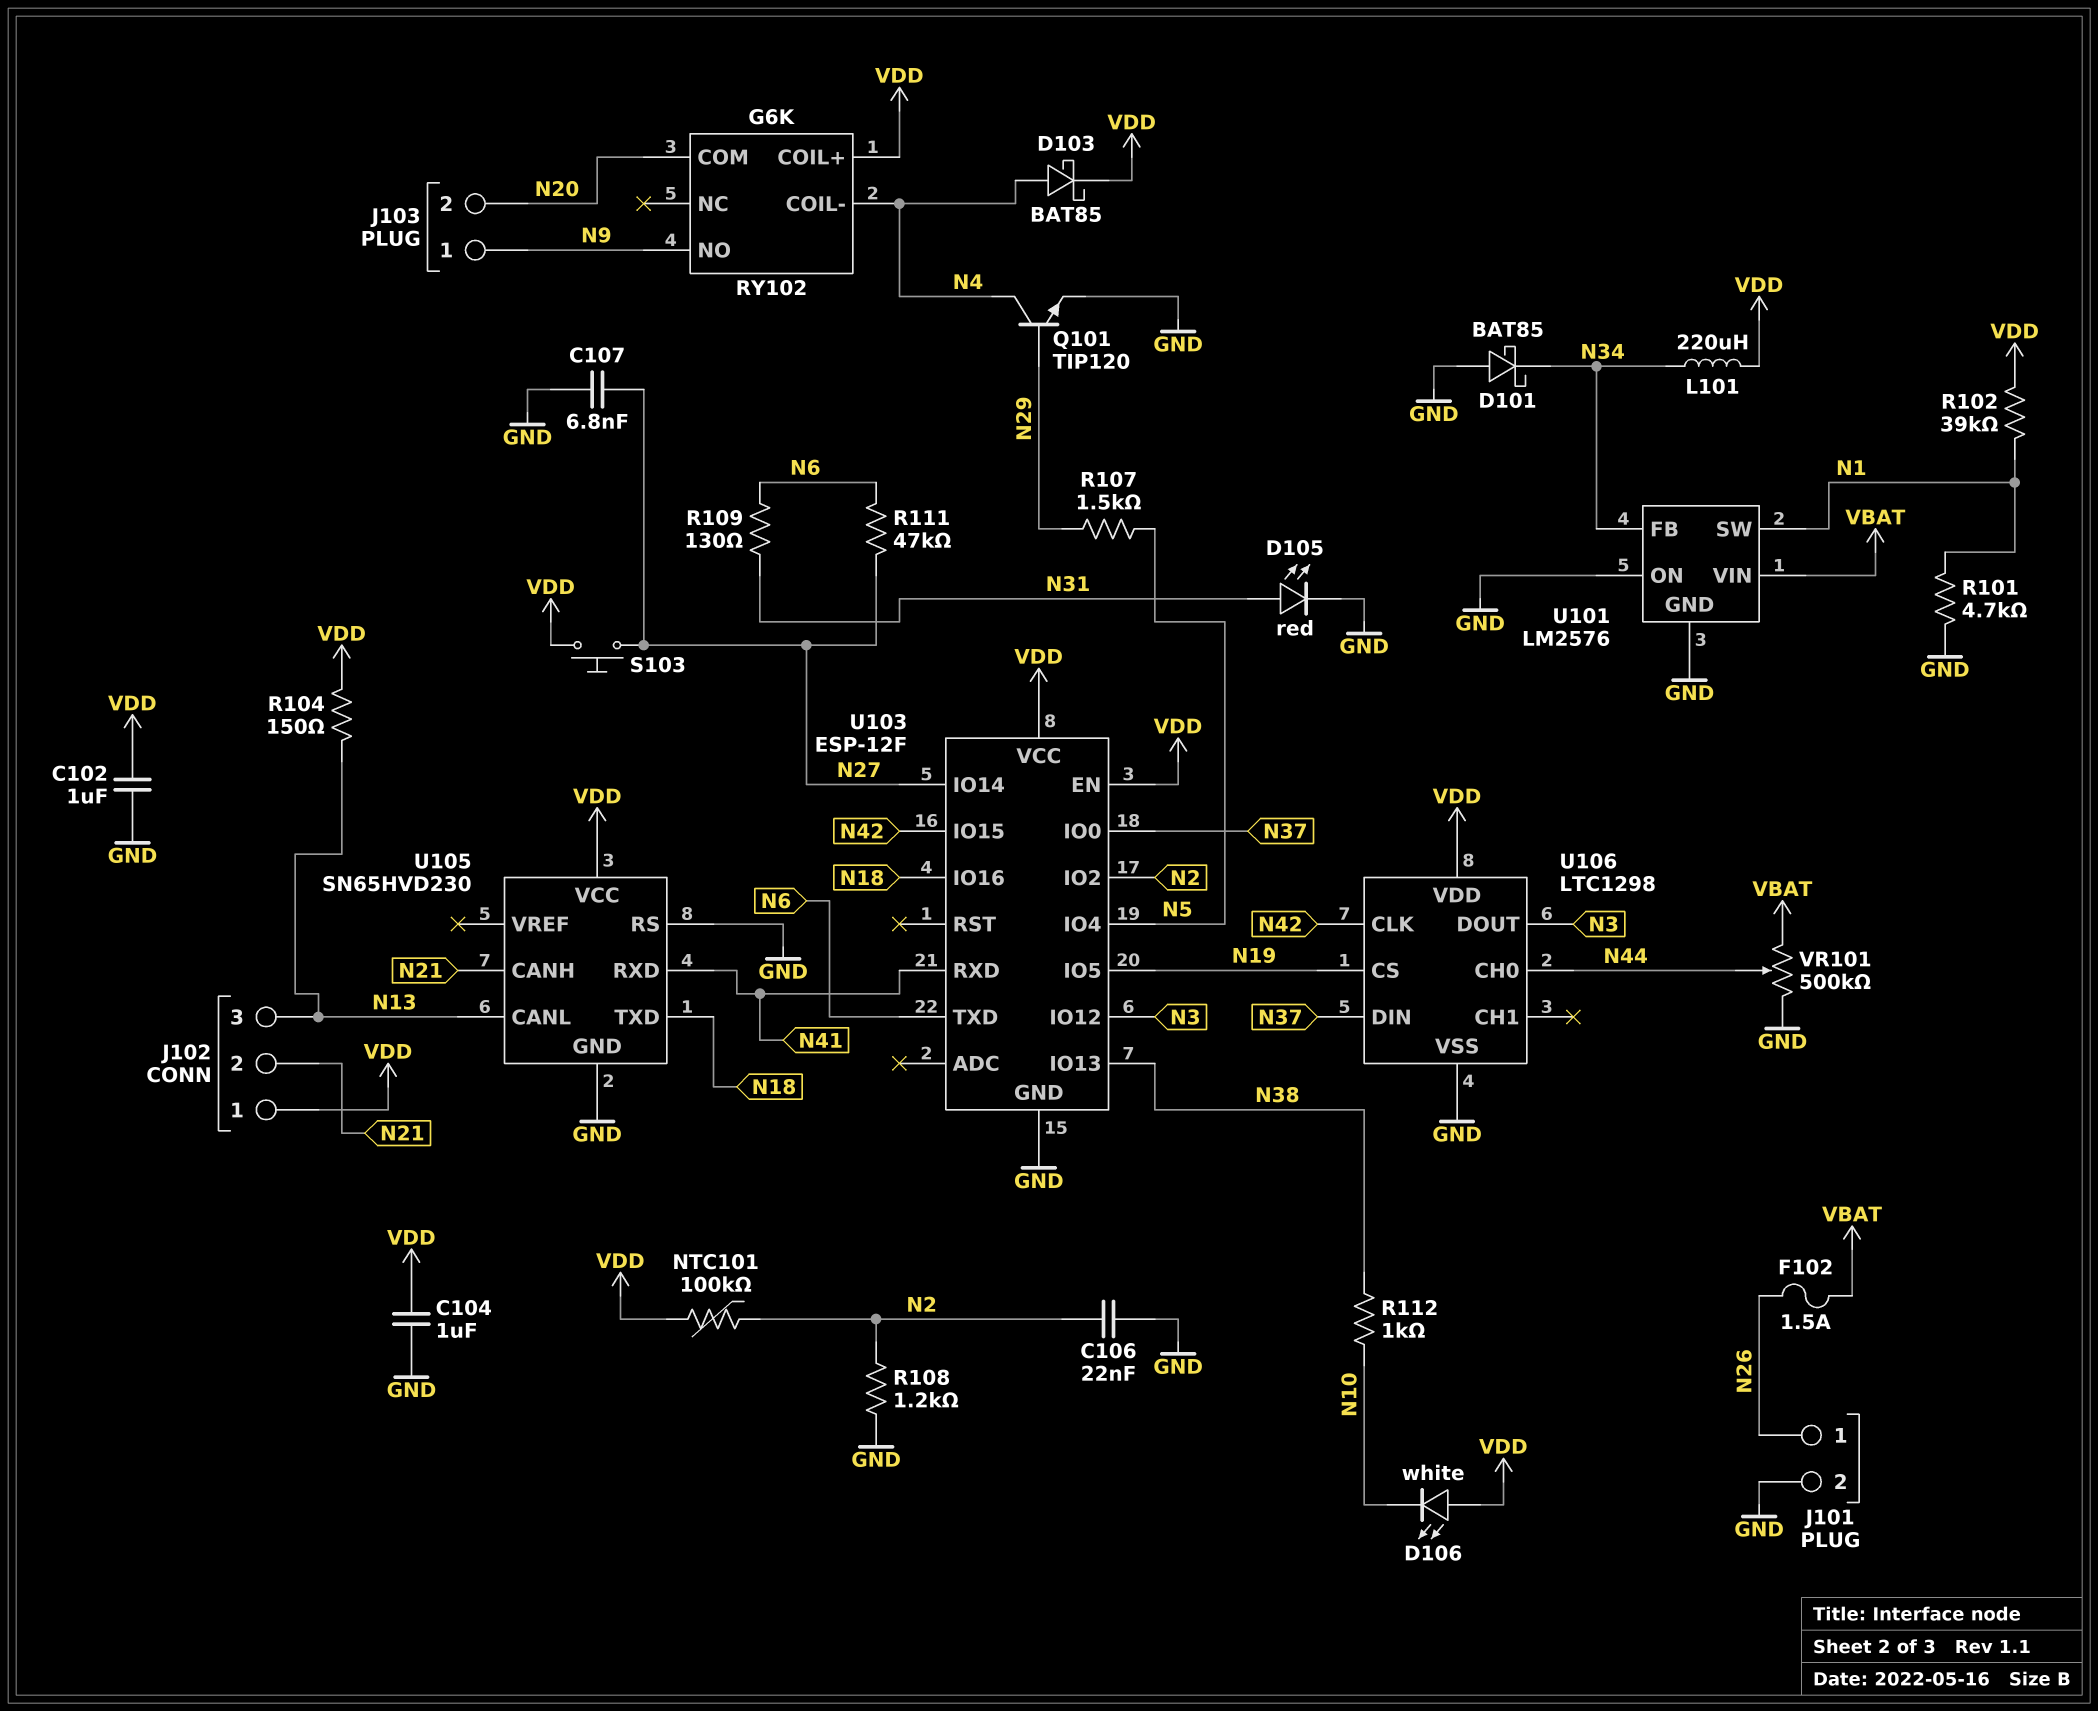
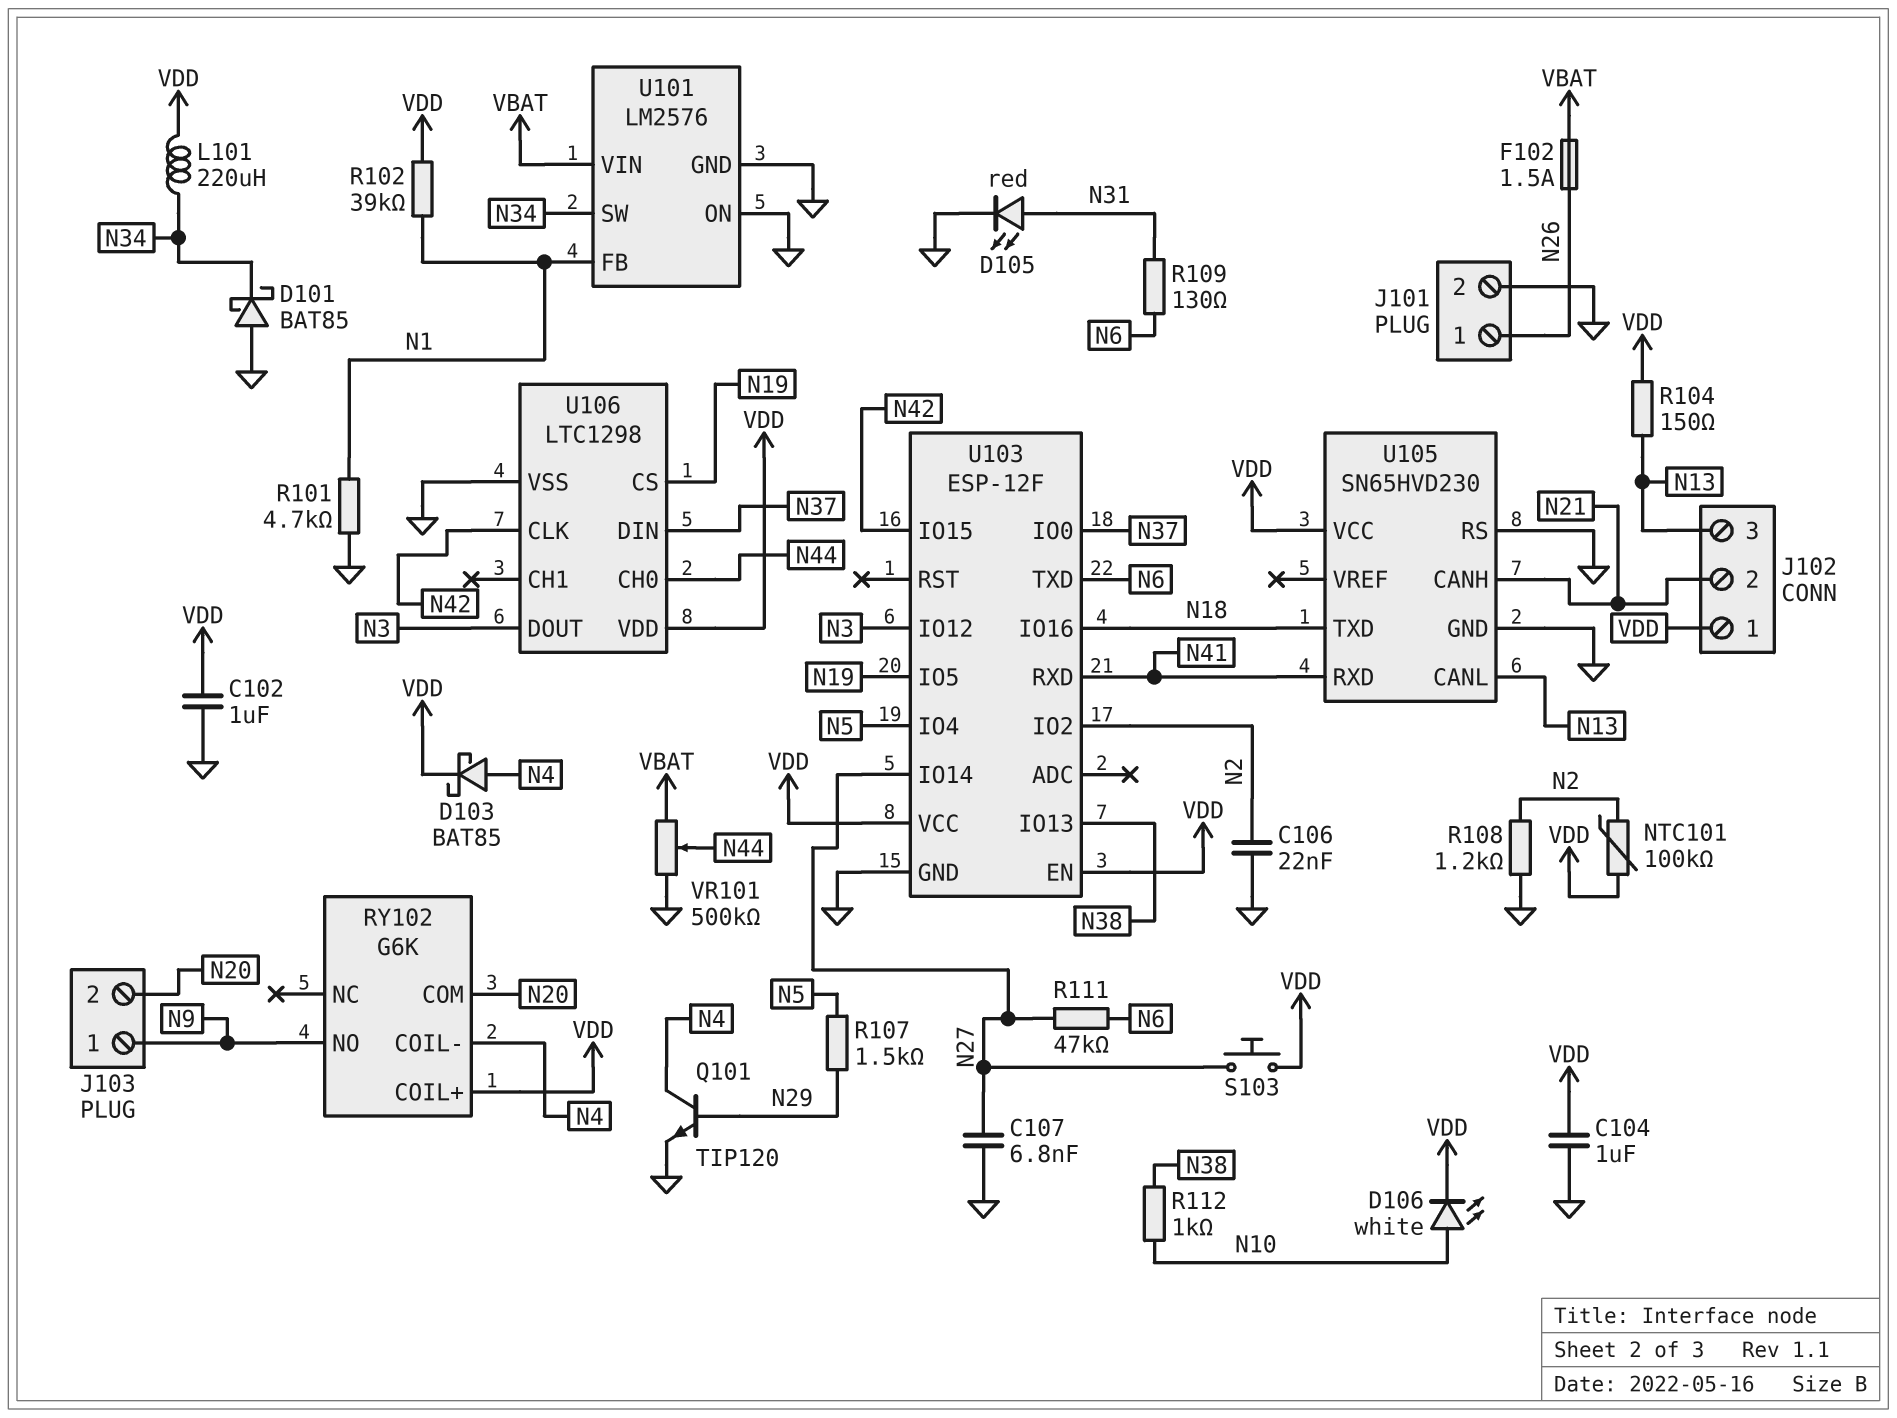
D106: LED white (A VDD, K N10) -> LED white (A N10, K VDD)
U101 pin FB: N34 -> N1
U101 pin SW: N1 -> N34

